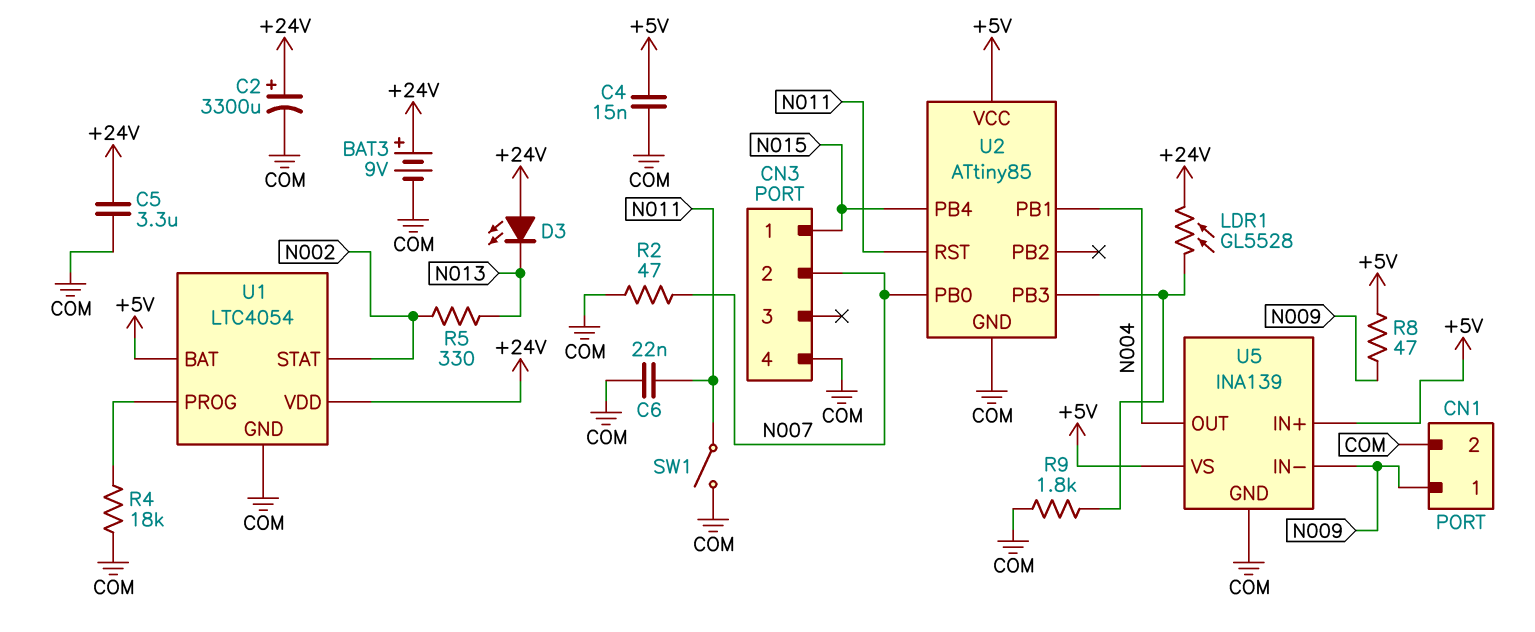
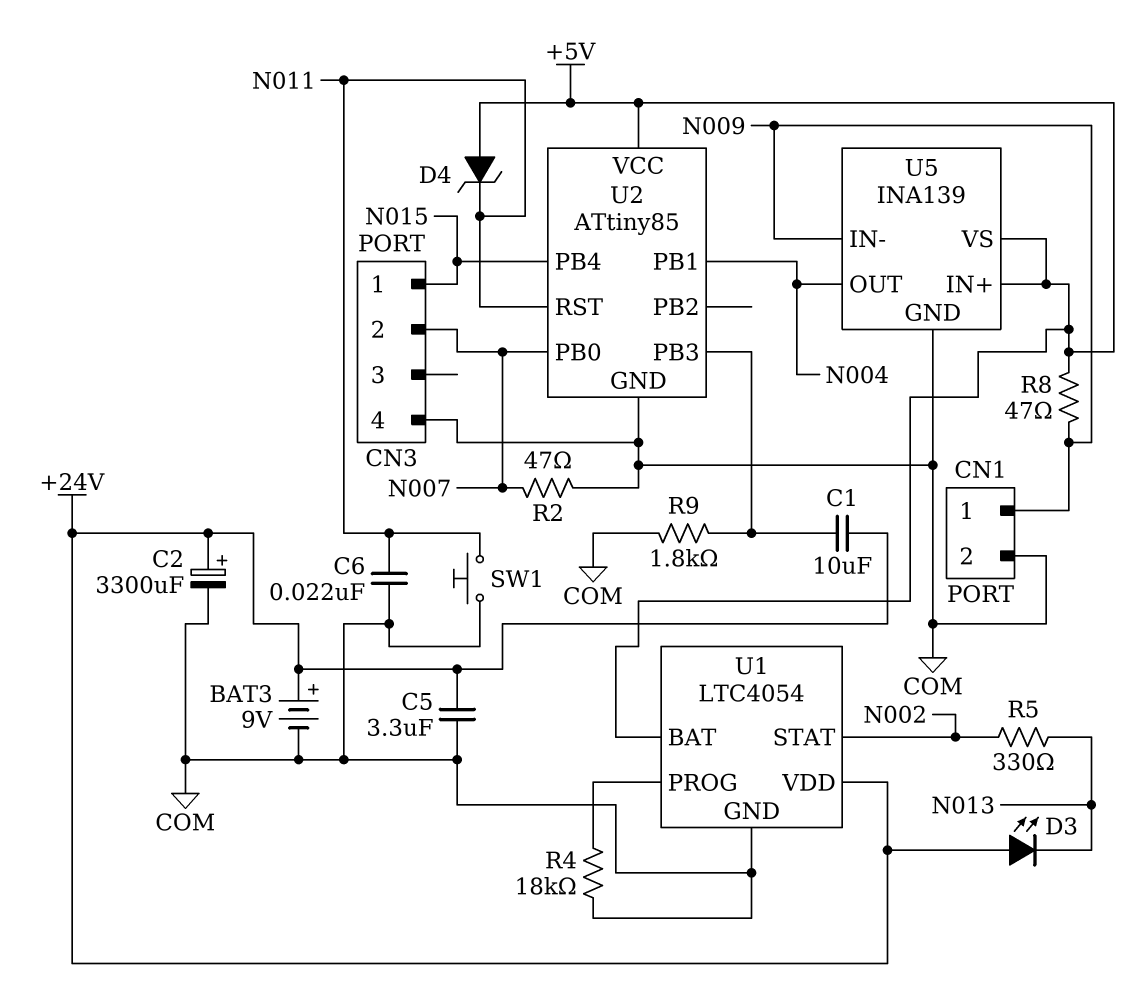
C1: none -> 10uF (+24V, U2/PB3)
C4: 15nF (+5V, COM) -> none
D4: none -> zener (A +5V, K N011)
LDR1: GL5528 (+24V, U2/PB3) -> none
SW1: switch (COM, N011) -> button (COM, N011)

